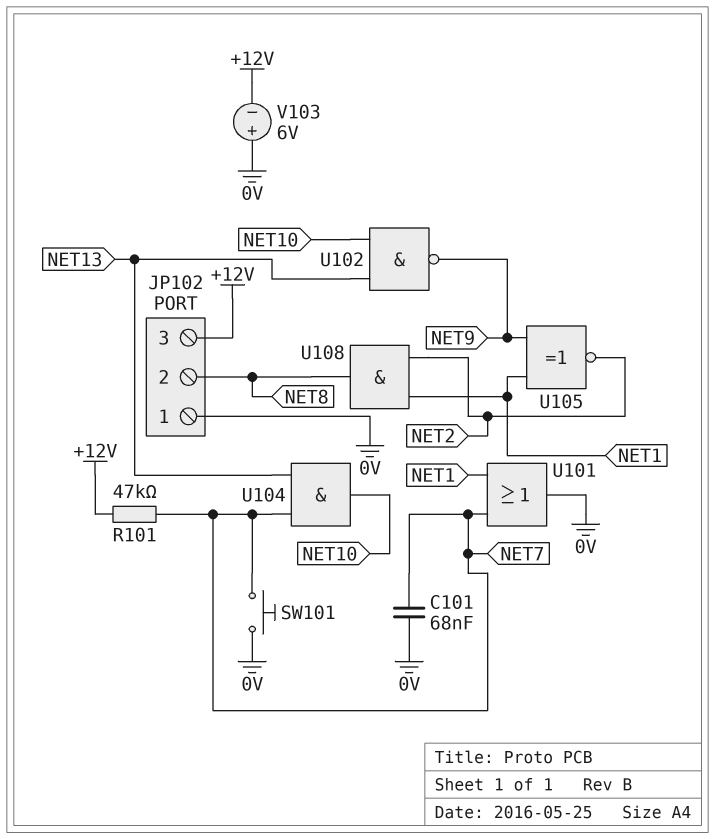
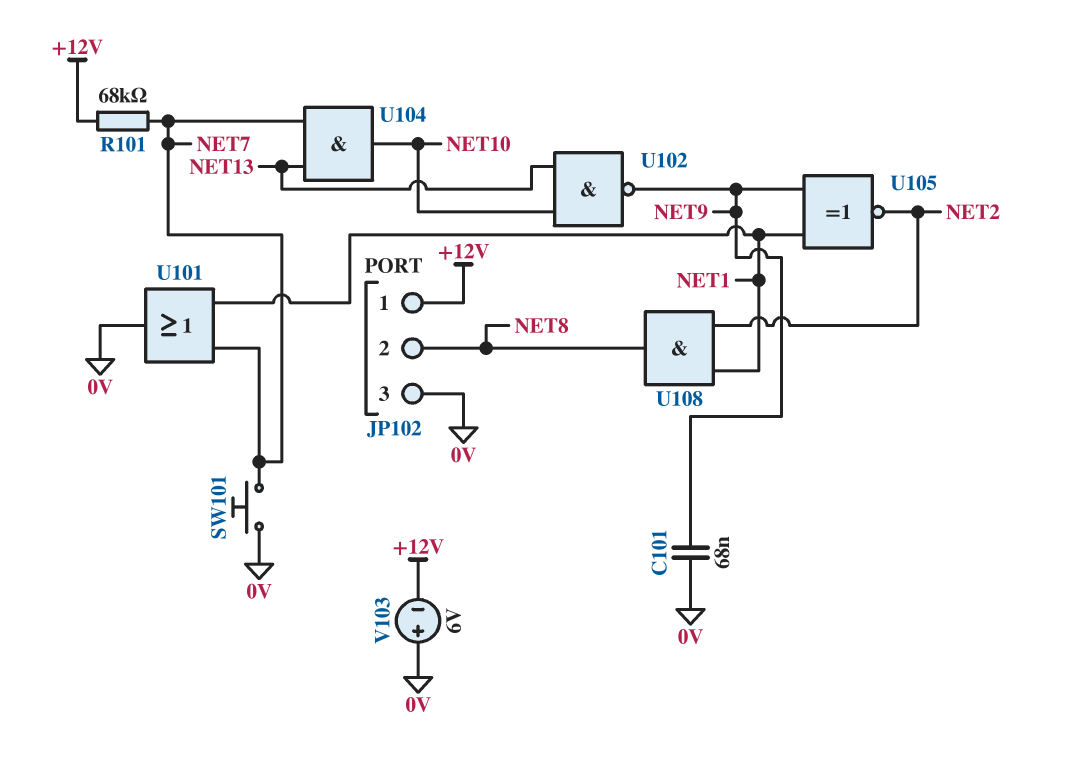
C101: 68nF (0V, NET7) -> 68nF (0V, NET9)
JP102 pin 1: 0V -> +12V
JP102 pin 3: +12V -> 0V
R101: 47k (+12V, NET7) -> 68k (+12V, NET7)

